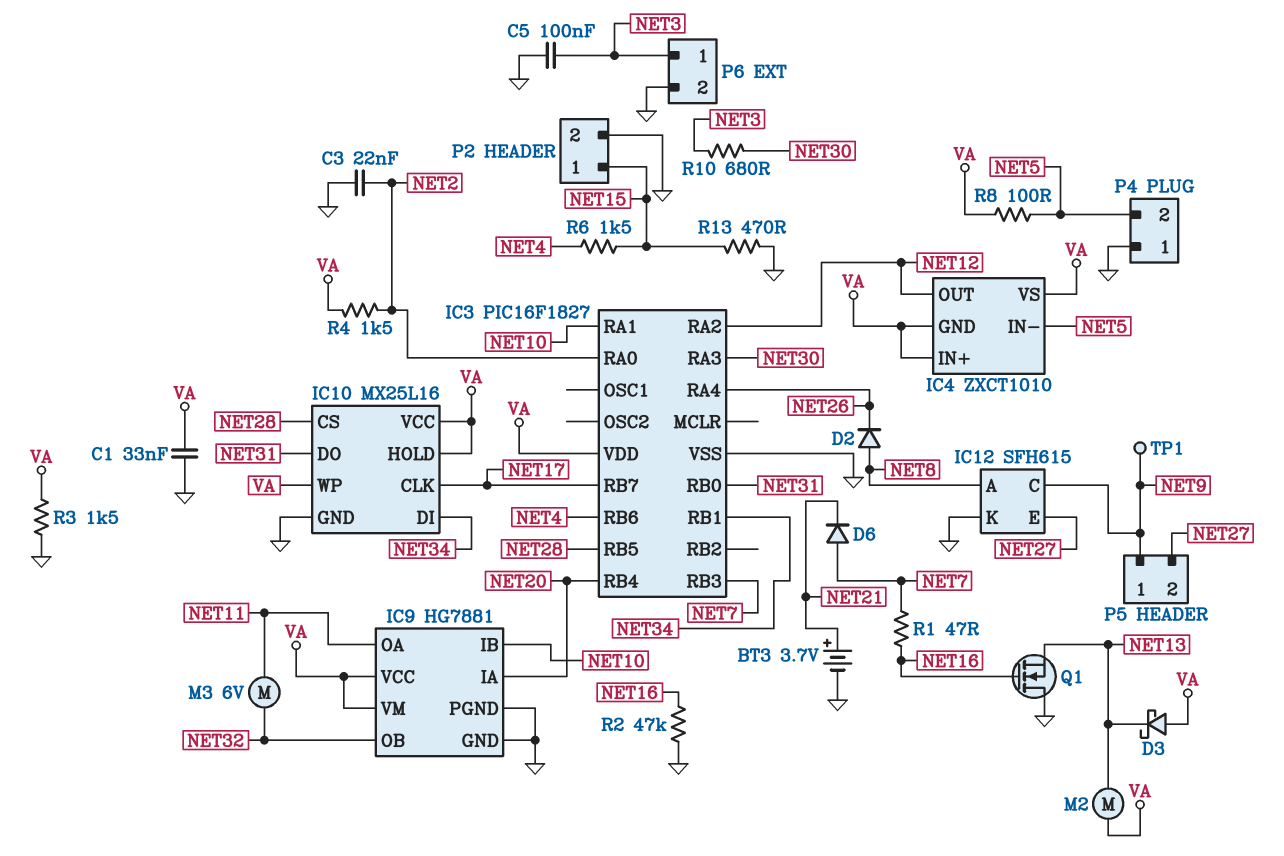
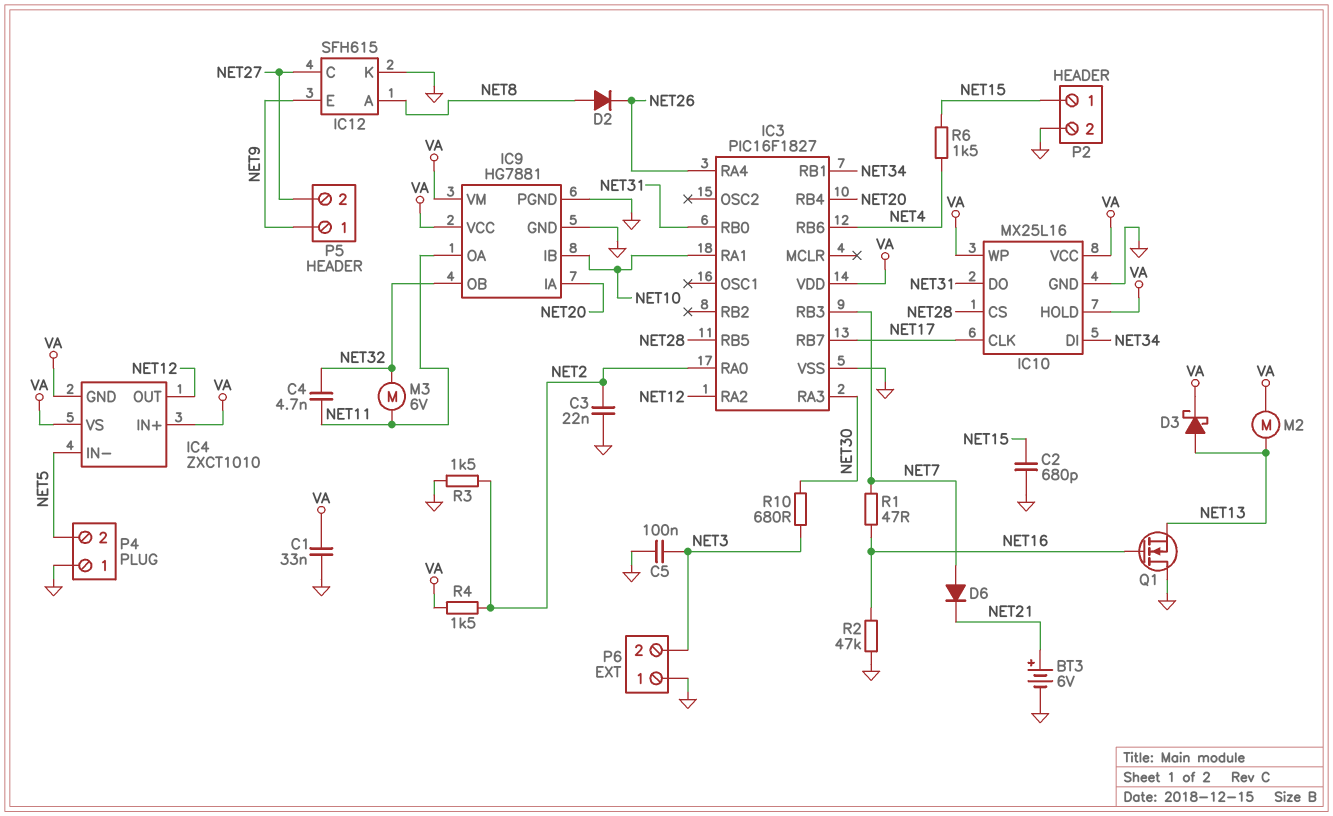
BT3: 3.7V (plus NET21, minus GND) -> 6V (plus NET21, minus GND)
C2: none -> 680pF (GND, NET15)
C4: none -> 4.7nF (NET11, NET32)
D3: schottky (A VA, K NET13) -> schottky (A NET13, K VA)
IC12 pin C: NET9 -> NET27
IC12 pin E: NET27 -> NET9
P6 pin 1: NET3 -> GND
P6 pin 2: GND -> NET3
R3: 1.5k (GND, VA) -> 1.5k (GND, NET2)
R8: 100 (NET5, VA) -> none
R13: 470 (GND, NET15) -> none
TP1: test point (NET9) -> none

